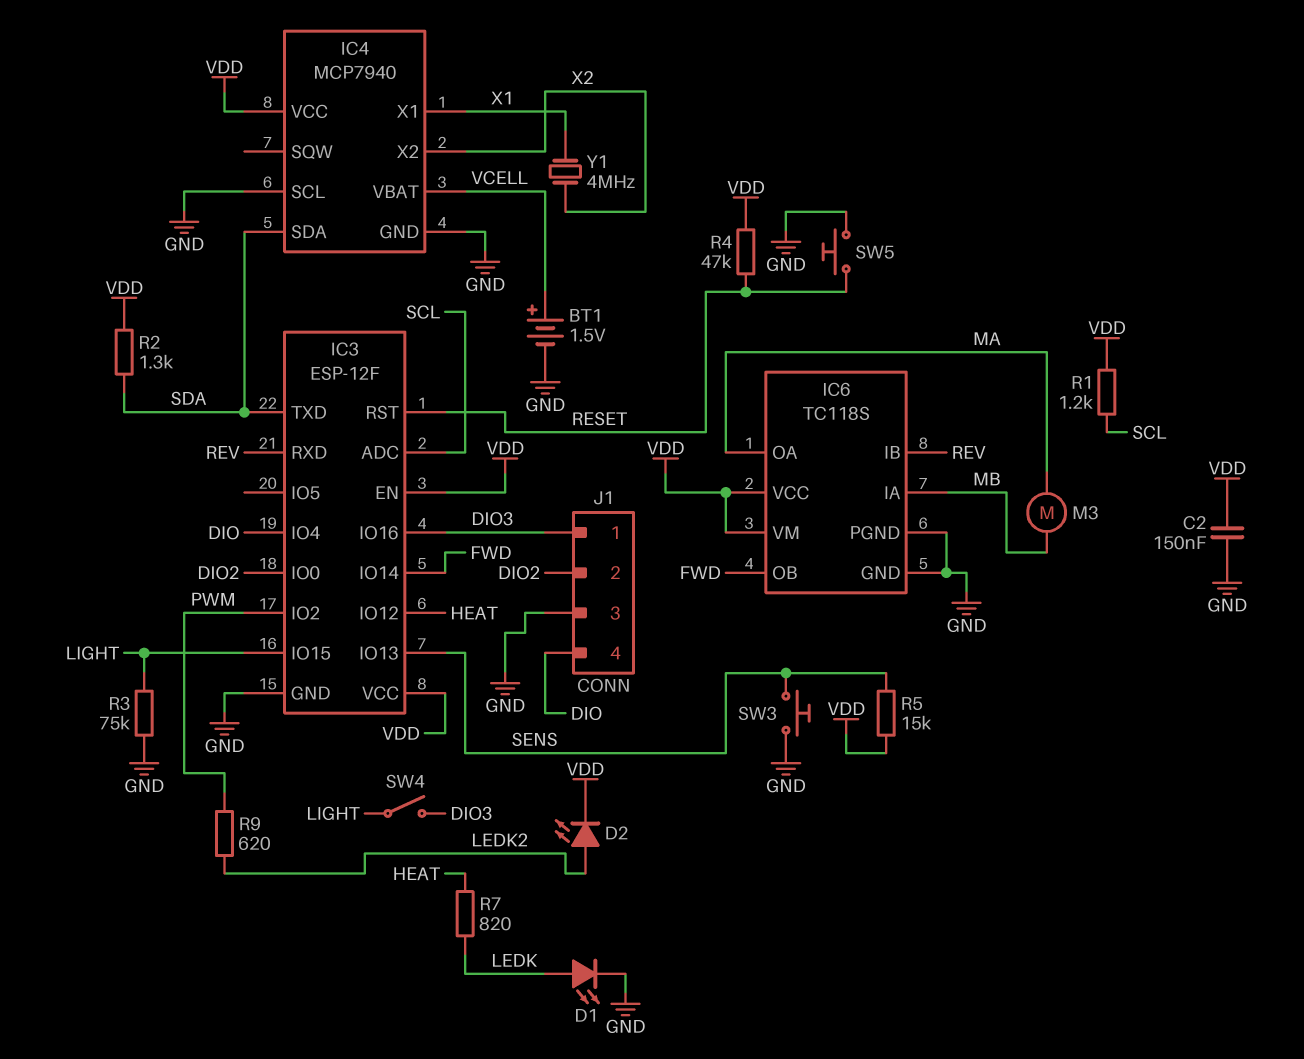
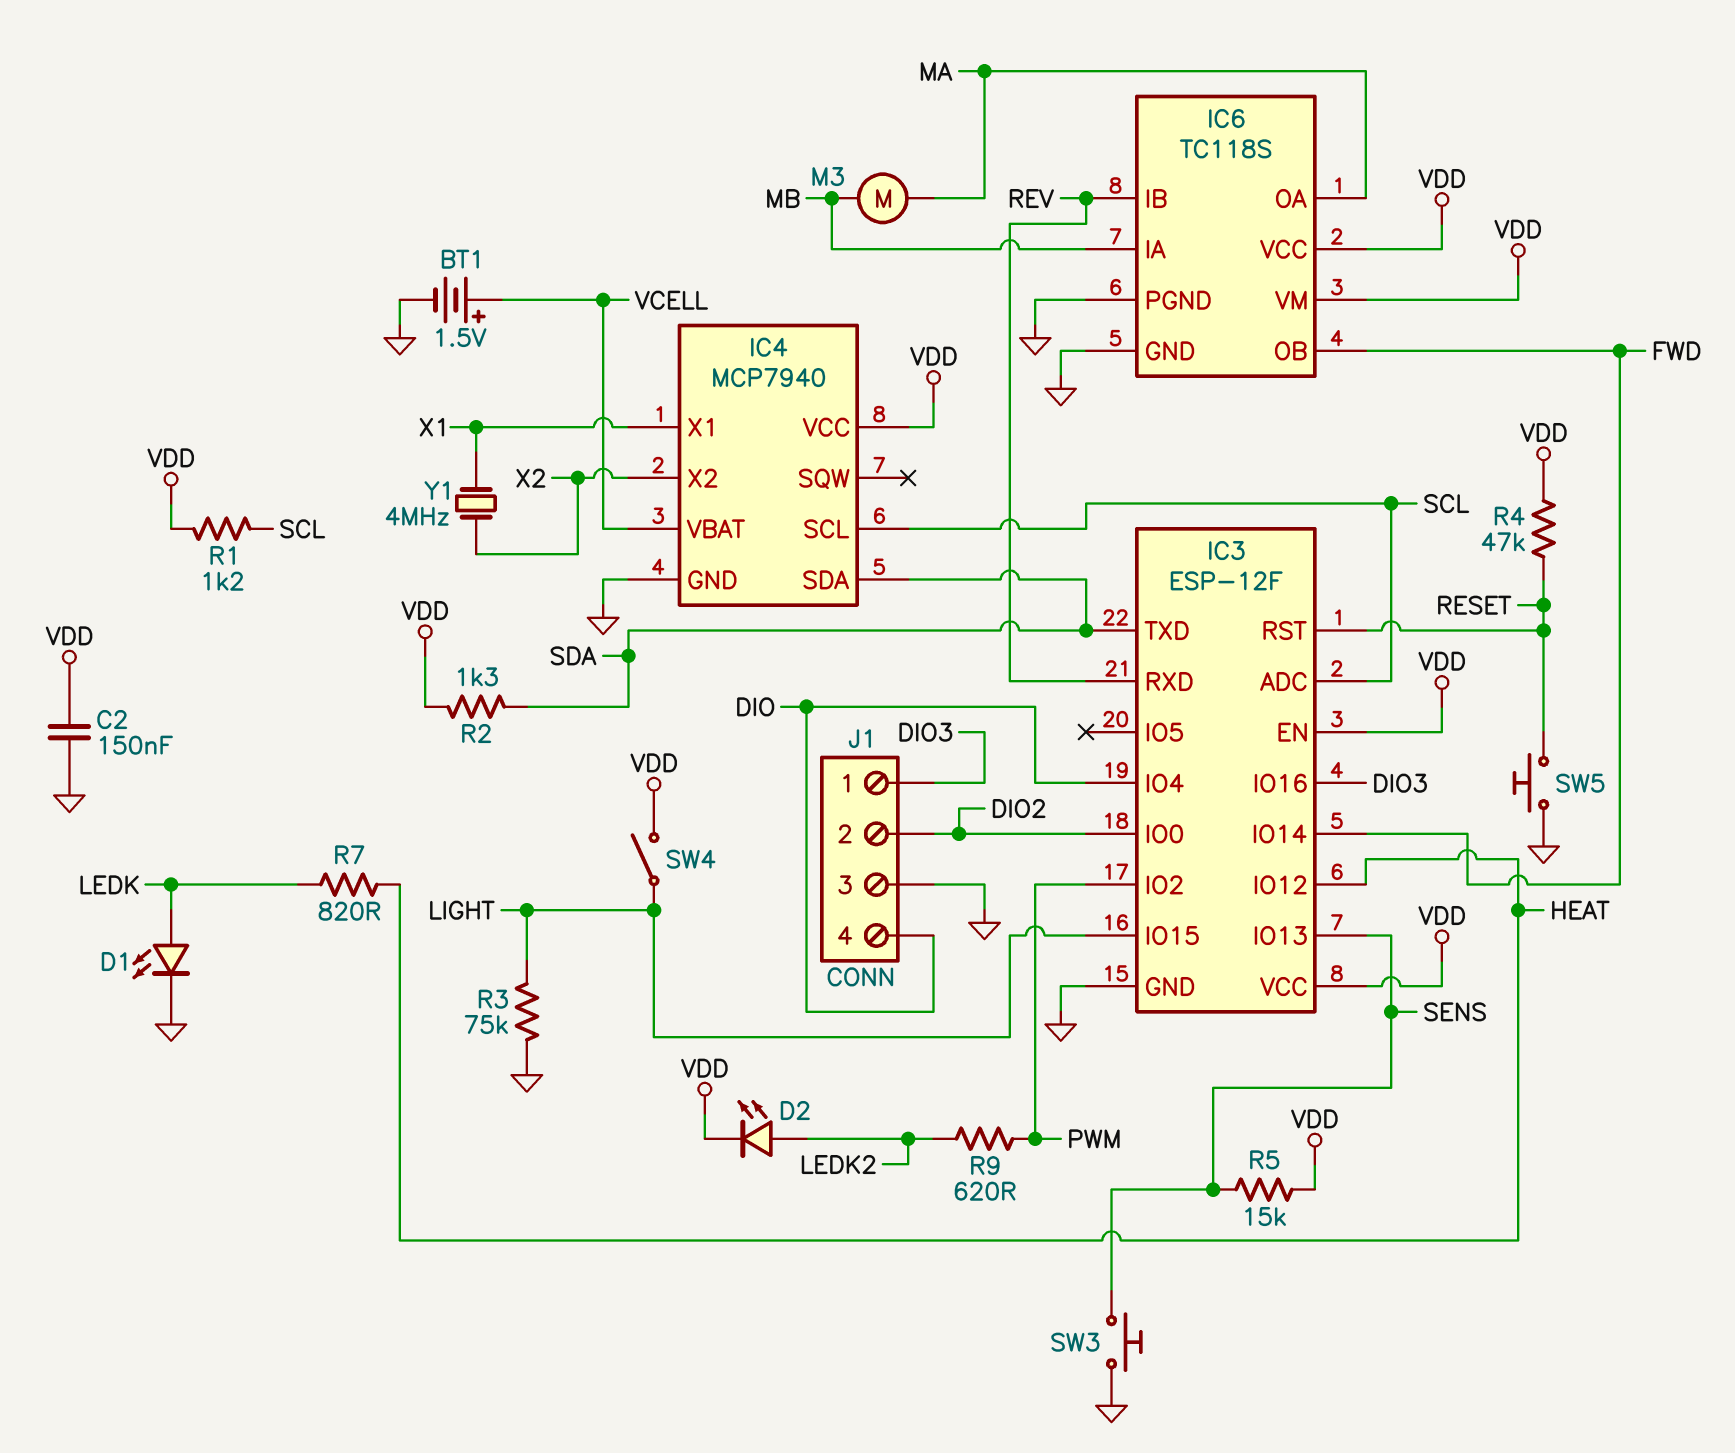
IC4 pin SCL: GND -> SCL
SW4: switch (DIO3, LIGHT) -> switch (LIGHT, VDD)

